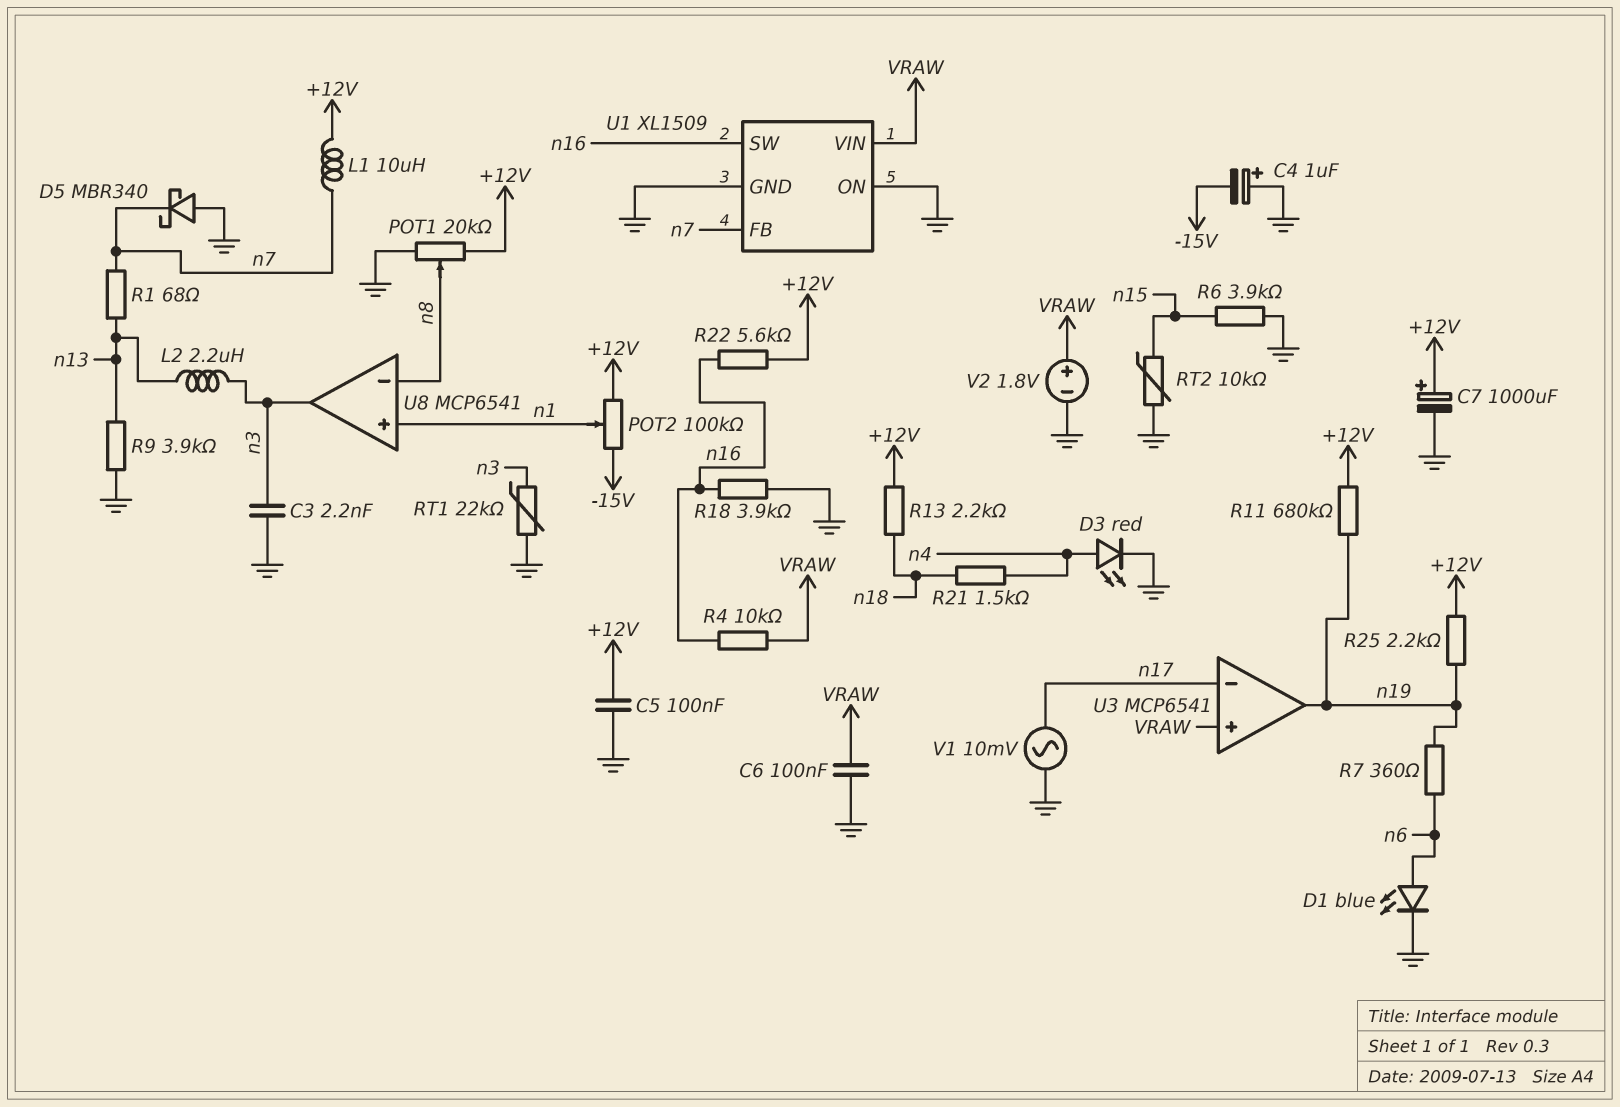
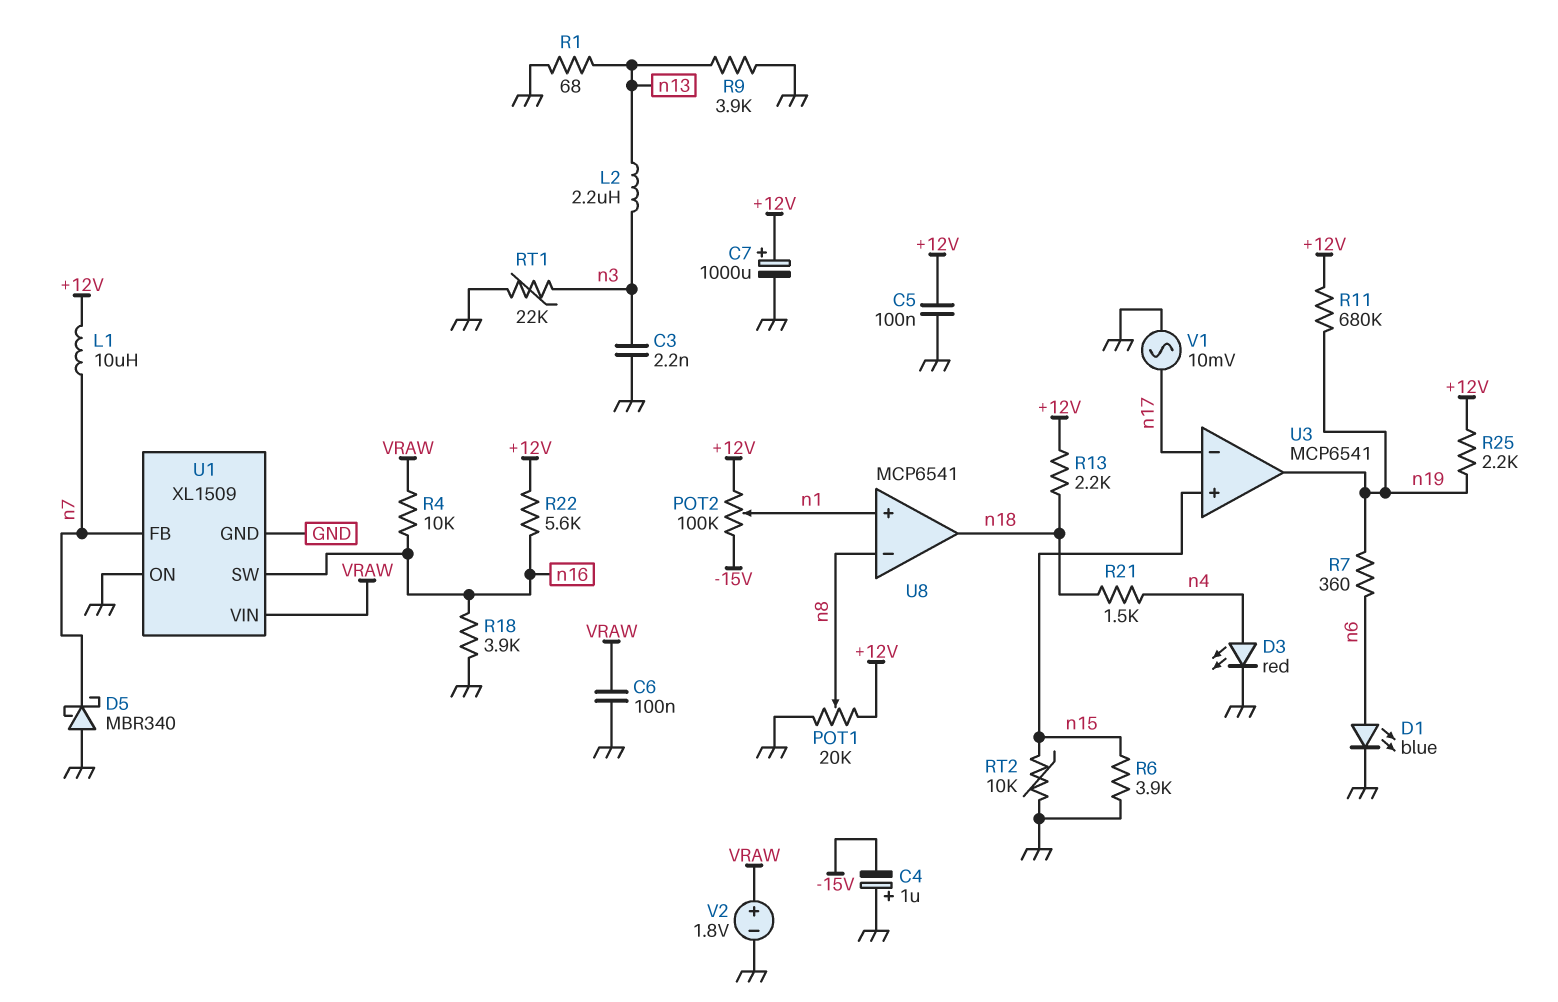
R1: 68 (n7, n13) -> 68 (GND, n13)
U3 pin in+: VRAW -> n15
U8 pin out: n3 -> n18

